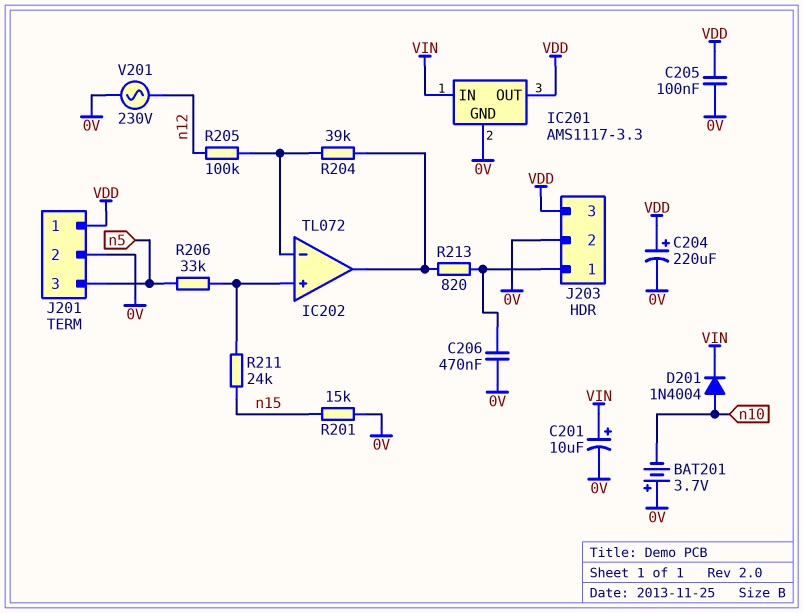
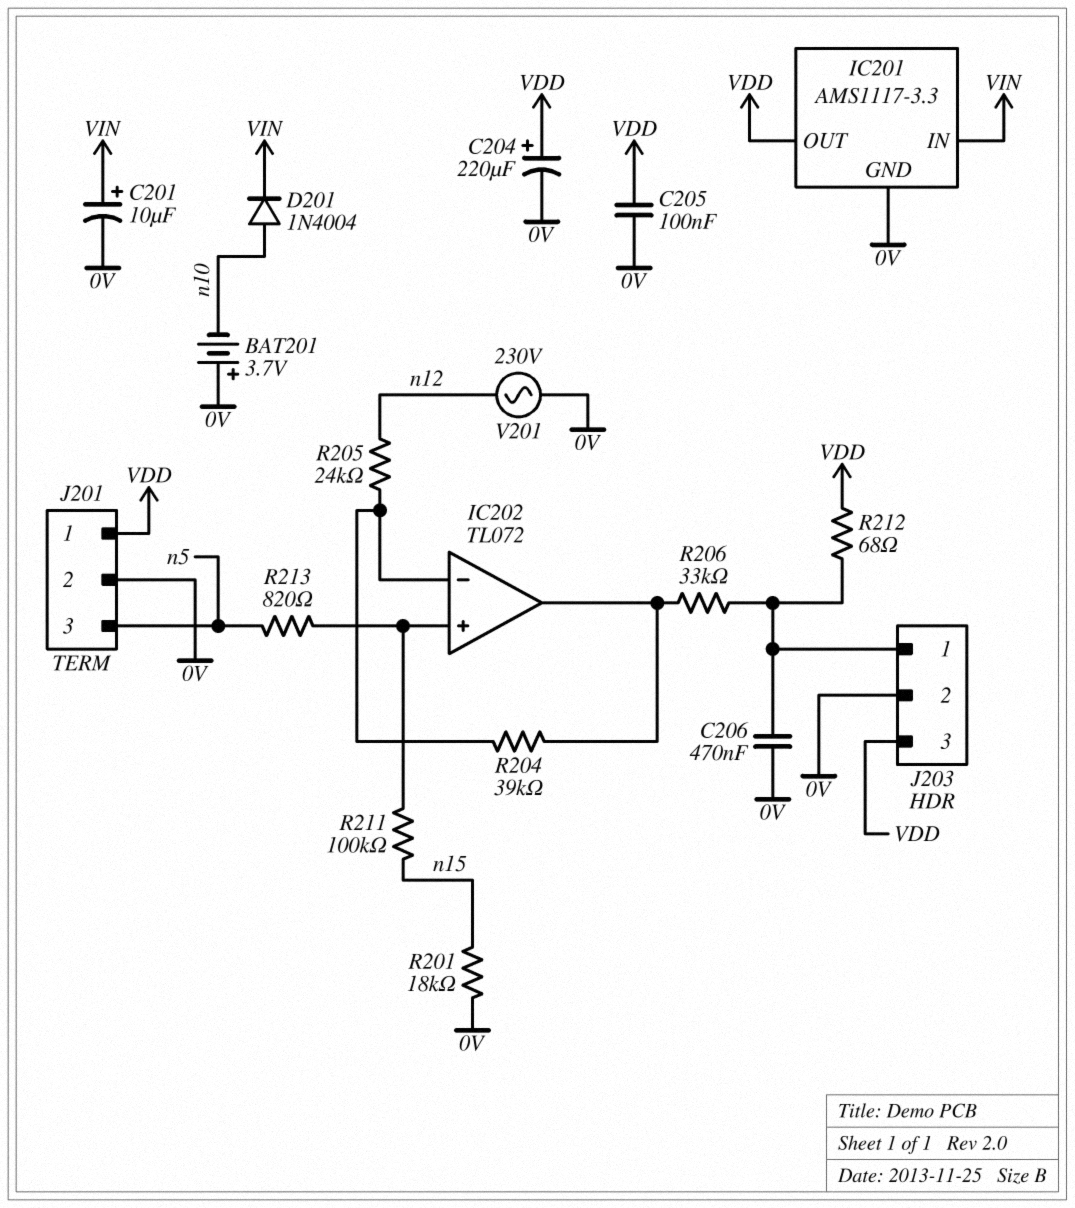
R201: 15k (0V, n15) -> 18k (0V, n15)
R205: 100k (IC202/in-, n12) -> 24k (IC202/in-, n12)
R206: 33k (IC202/in+, n5) -> 33k (IC202/out, J203/1)
R211: 24k (IC202/in+, n15) -> 100k (IC202/in+, n15)
R212: none -> 68 (J203/1, VDD)
R213: 820 (IC202/out, J203/1) -> 820 (IC202/in+, n5)

